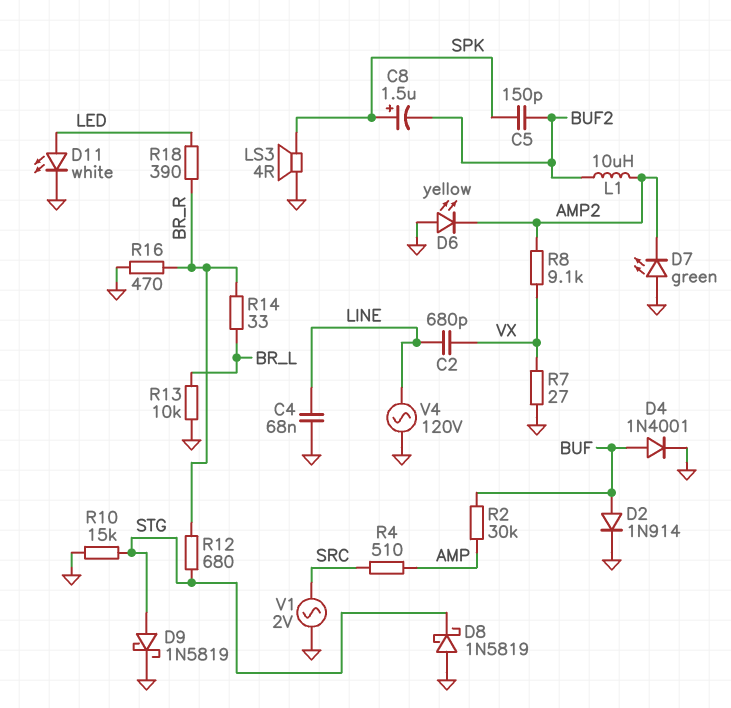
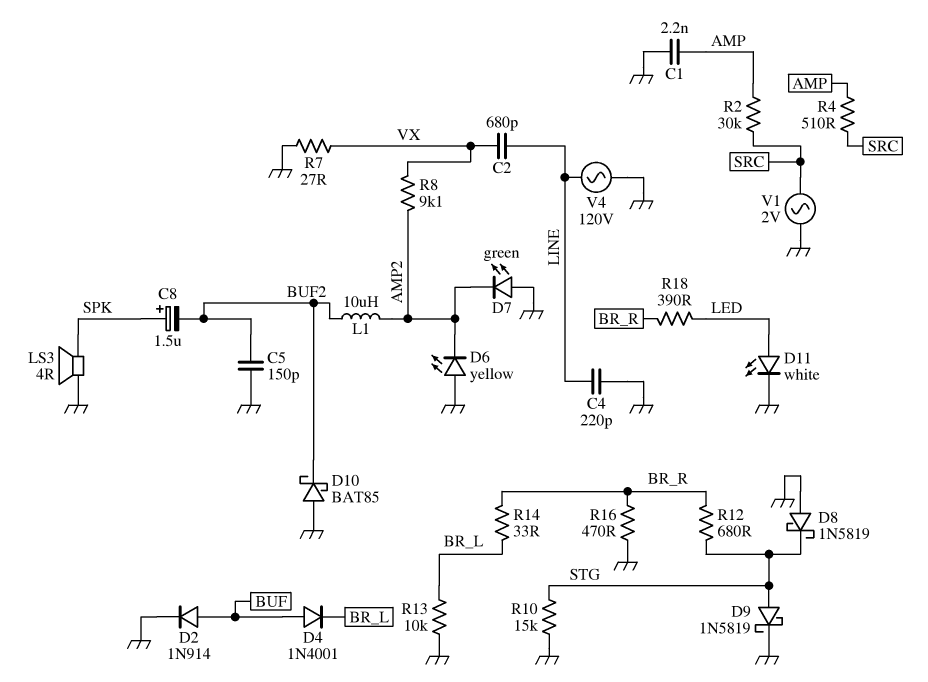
C1: none -> 2.2nF (AMP, GND)
C4: 68nF (GND, LINE) -> 220pF (GND, LINE)
C5: 150pF (BUF2, SPK) -> 150pF (BUF2, GND)
D4: diode 1N4001 (A BUF, K GND) -> diode 1N4001 (A BUF, K BR_L)
D10: none -> schottky BAT85 (A GND, K BUF2)
R2: 30k (AMP, BUF) -> 30k (AMP, SRC)

